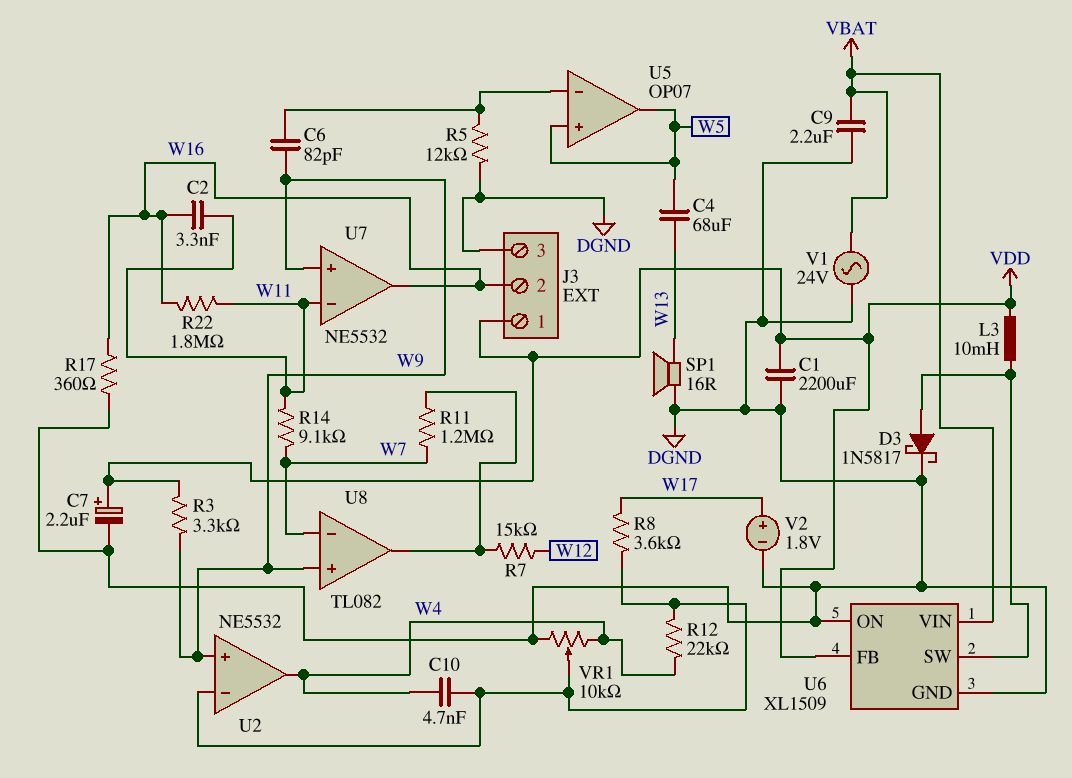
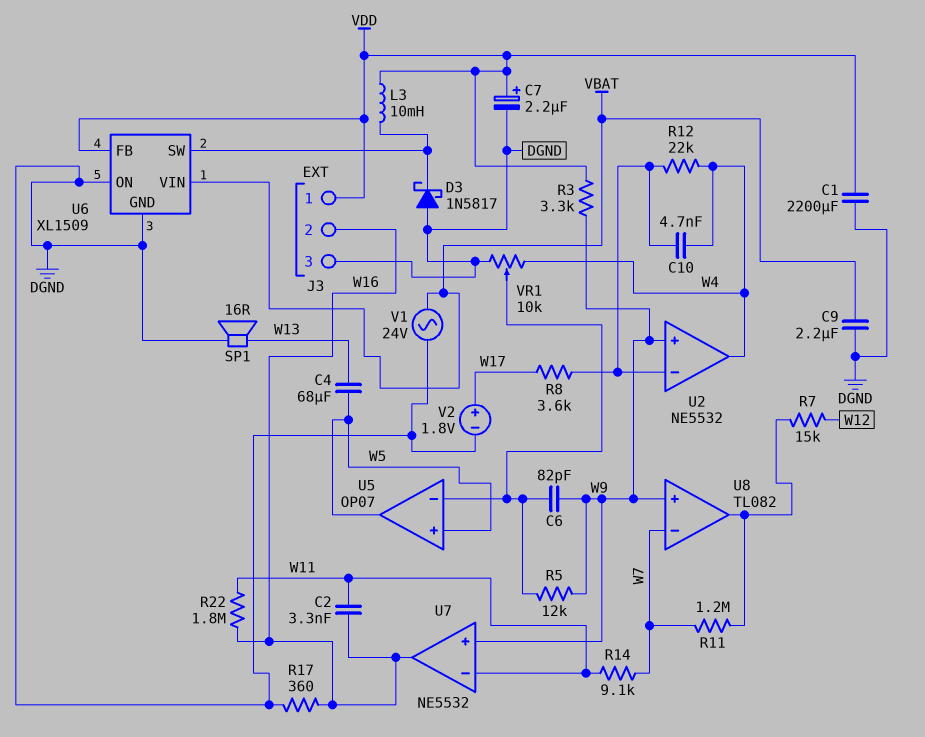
D3: schottky 1N5817 (A U6/SW, K DGND) -> schottky 1N5817 (A DGND, K U6/SW)
R5: 12k (DGND, U5/in-) -> 12k (U5/in-, W9)
VR1: 10k (DGND, W4, wiper U2/in-) -> 10k (DGND, W4, wiper U5/in-)

